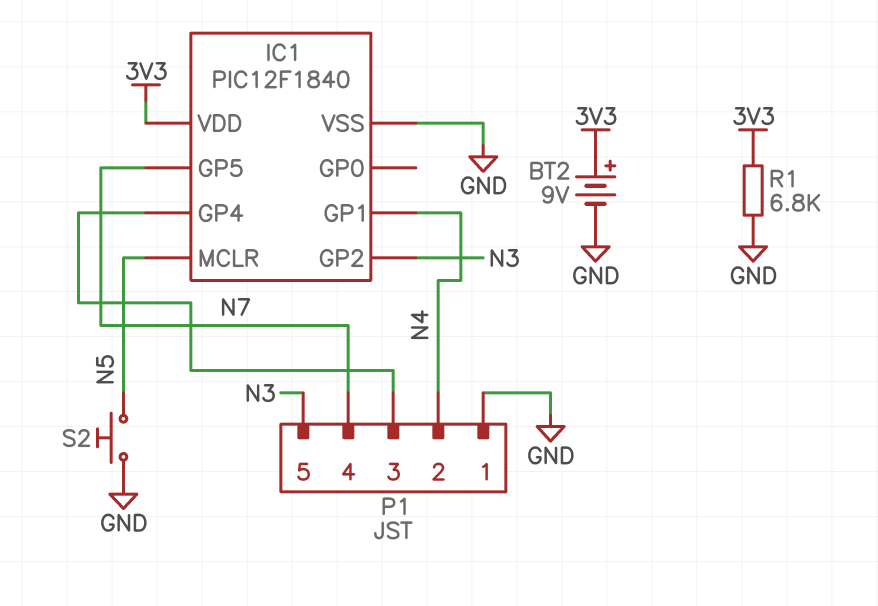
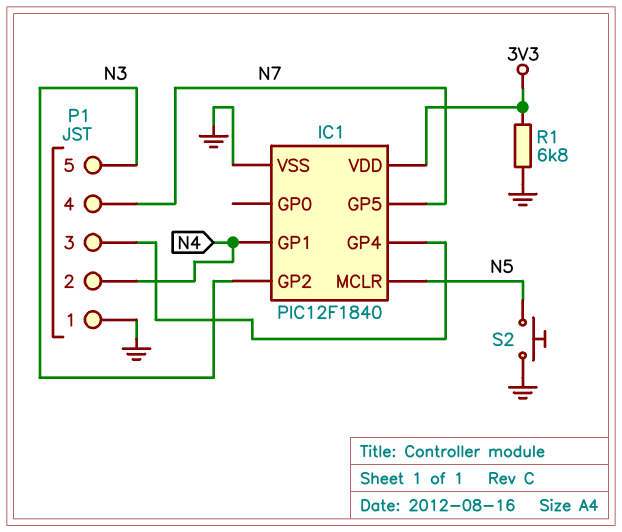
BT2: 9V (plus 3V3, minus GND) -> none

